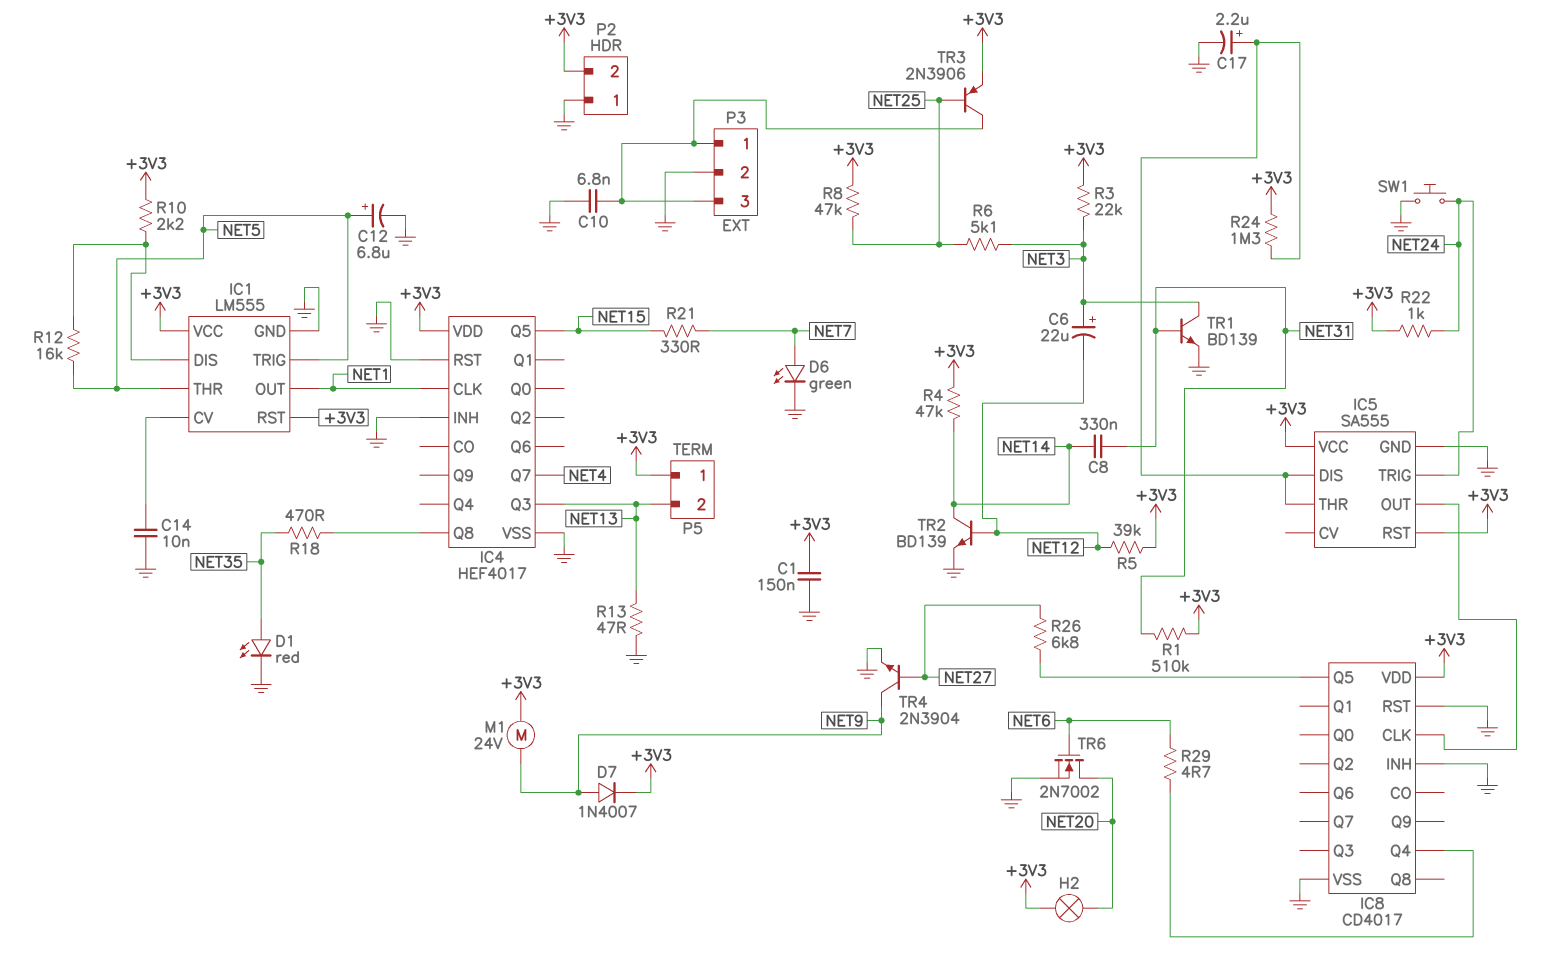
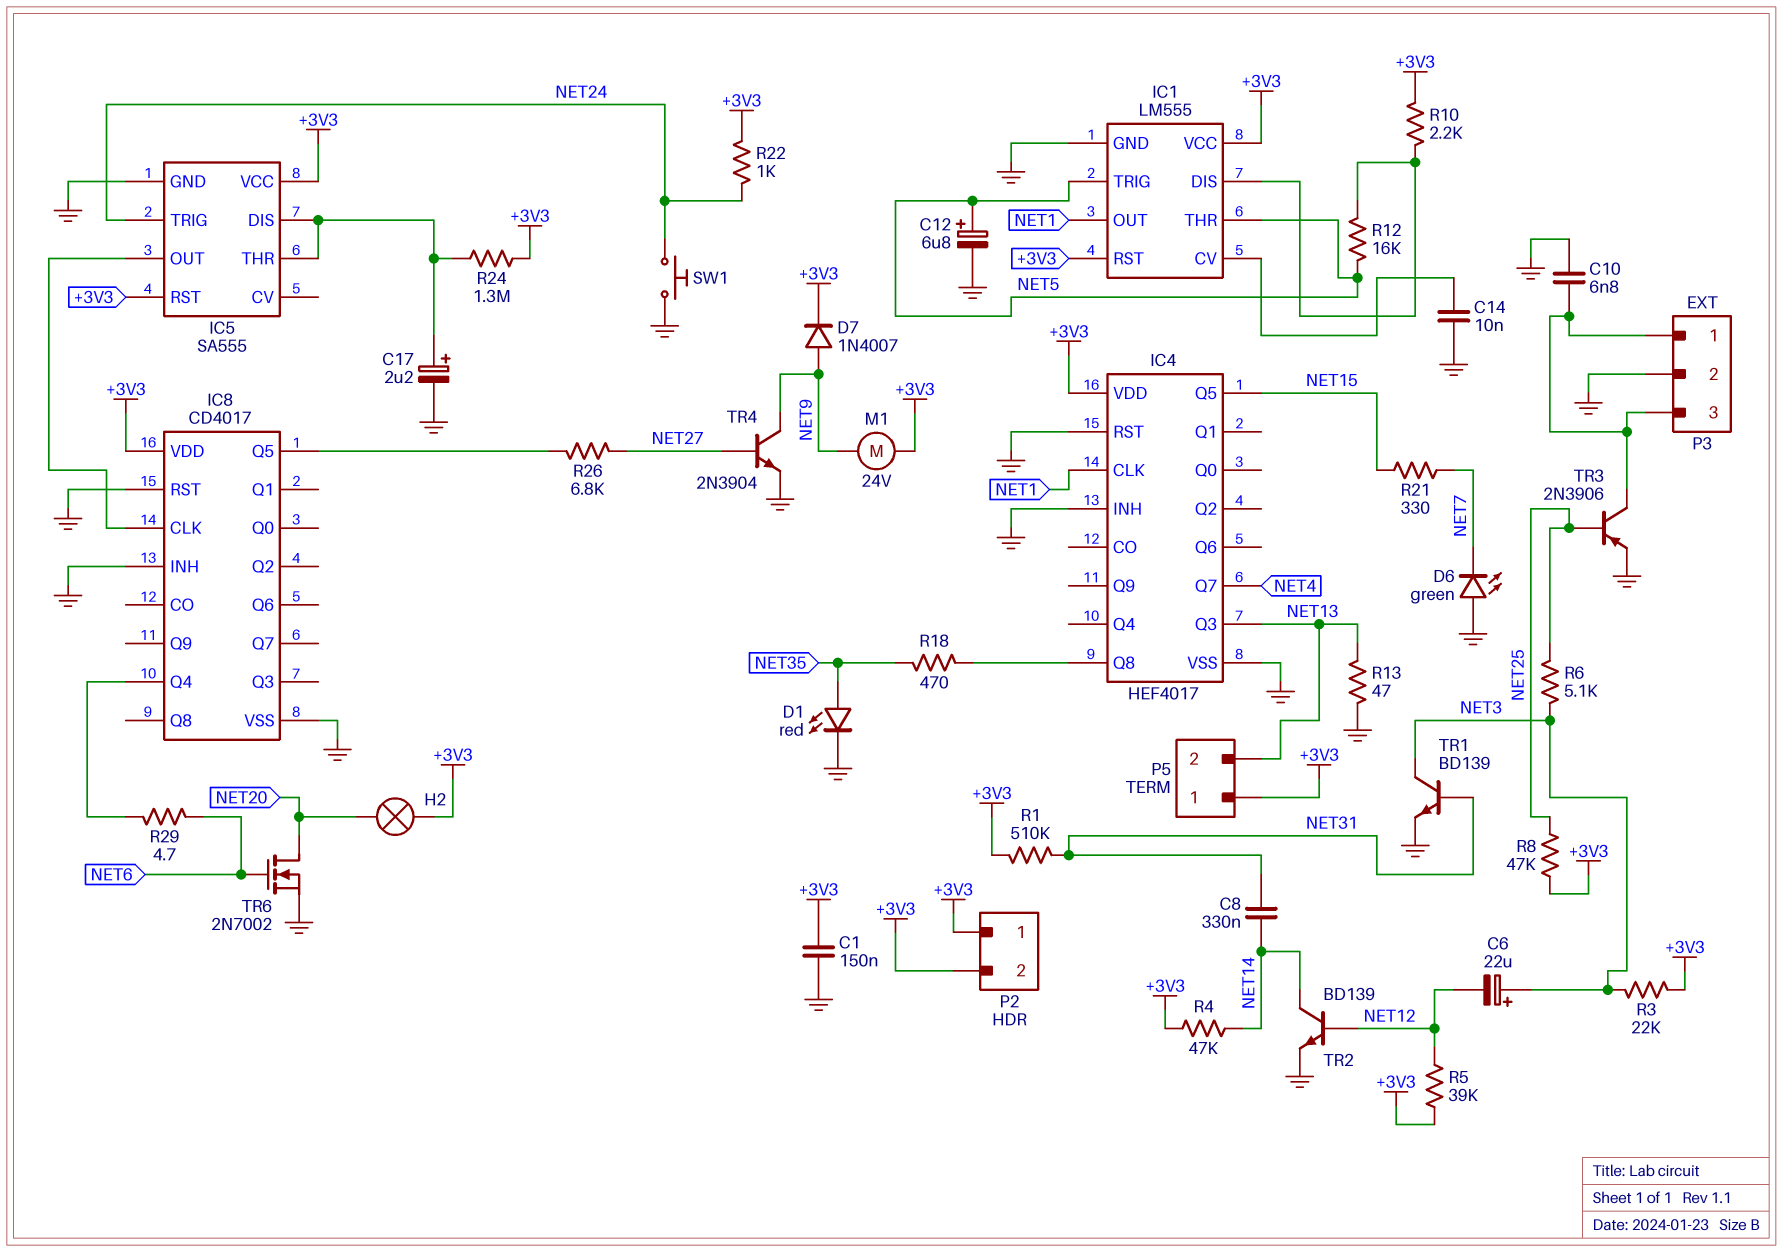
D6: LED green (A NET7, K GND) -> LED green (A GND, K NET7)
P2 pin 1: GND -> +3V3
TR3: PNP 2N3906 (B NET25, C P3/1, E +3V3) -> PNP 2N3906 (B NET25, C P3/1, E GND)

